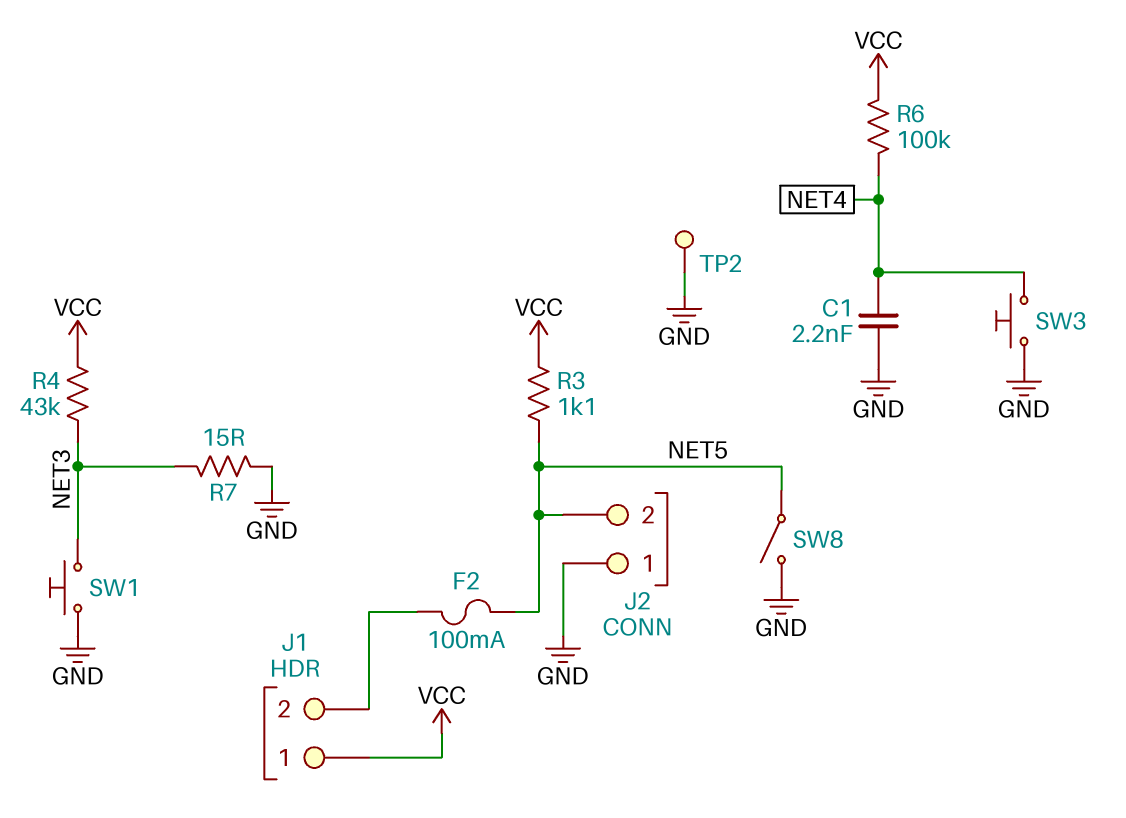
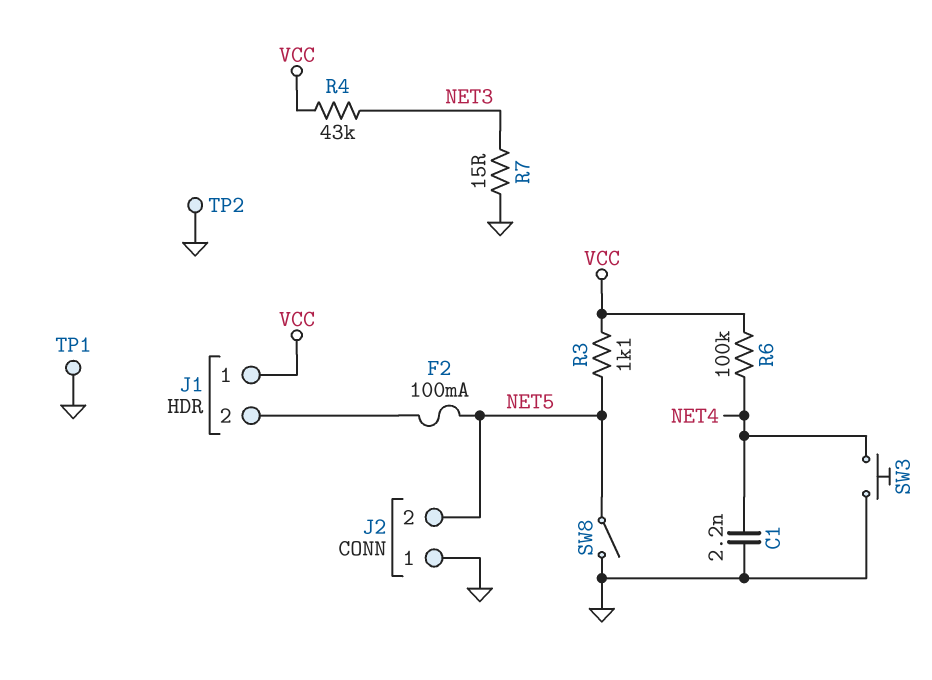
SW1: button (GND, NET3) -> none
TP1: none -> test point (GND)

